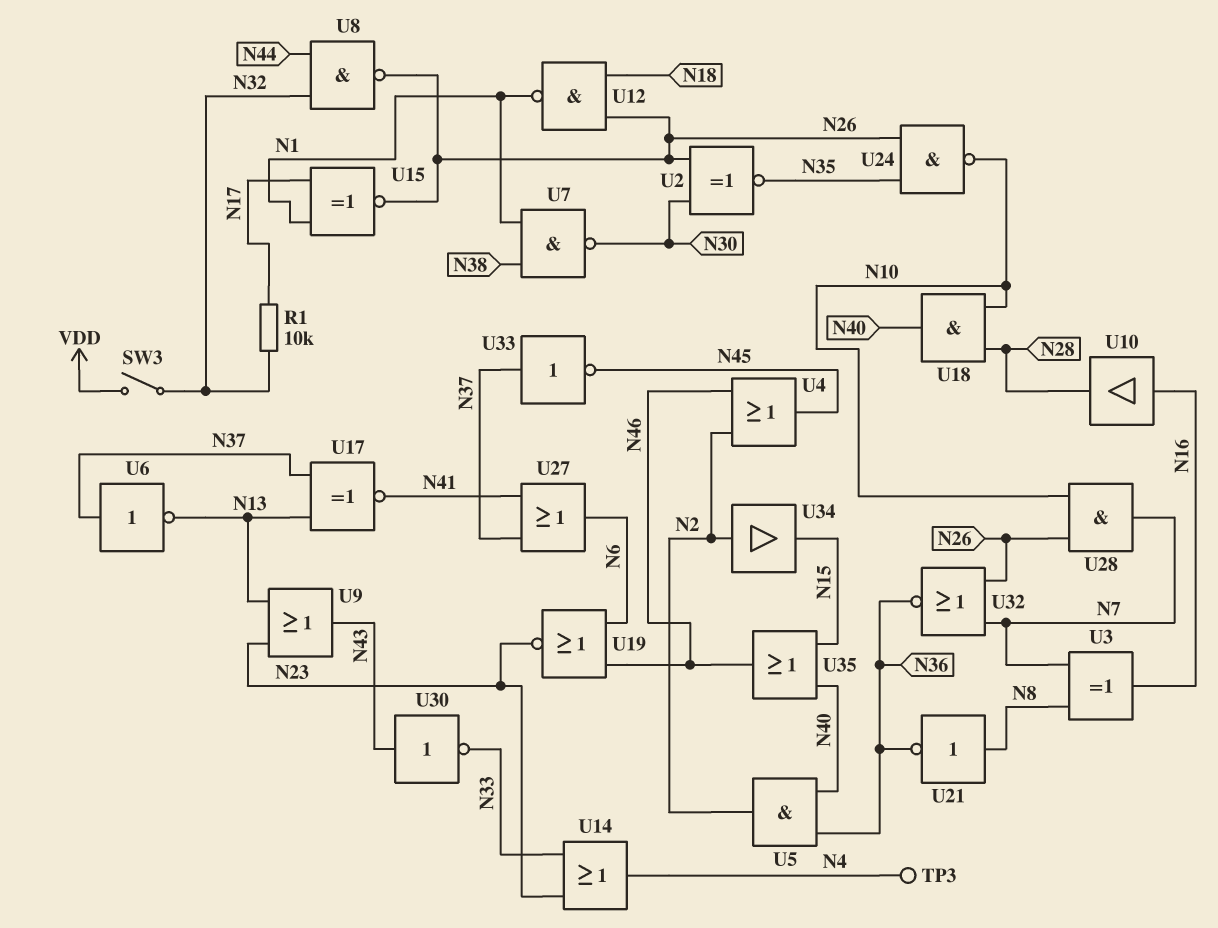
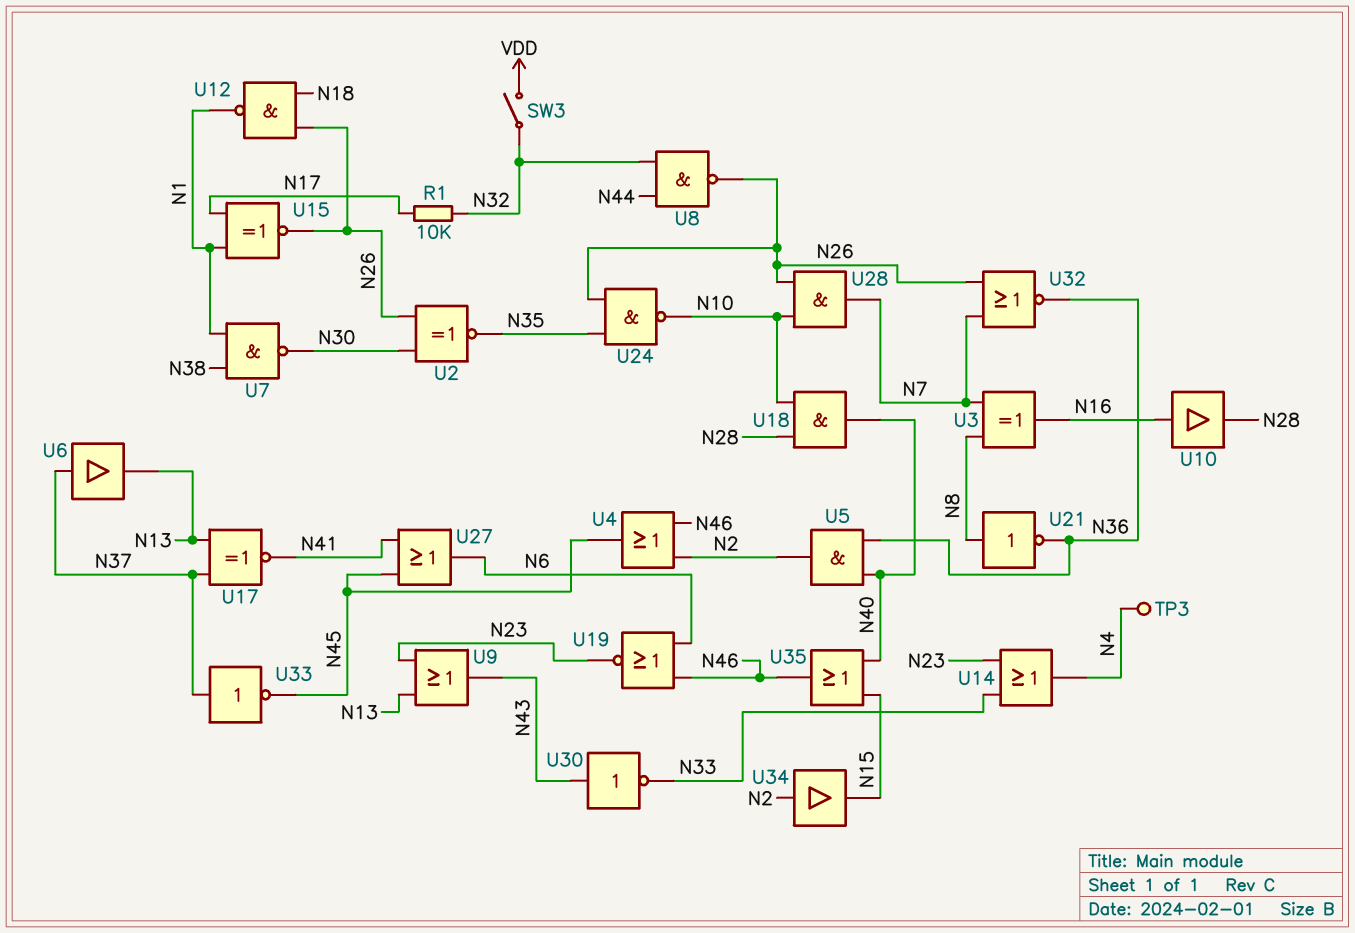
U6: NOT (in N37, out N13) -> buffer (in N37, out N13)
U27: OR (in N37, in N41, out N6) -> OR (in N41, in N45, out N6)

